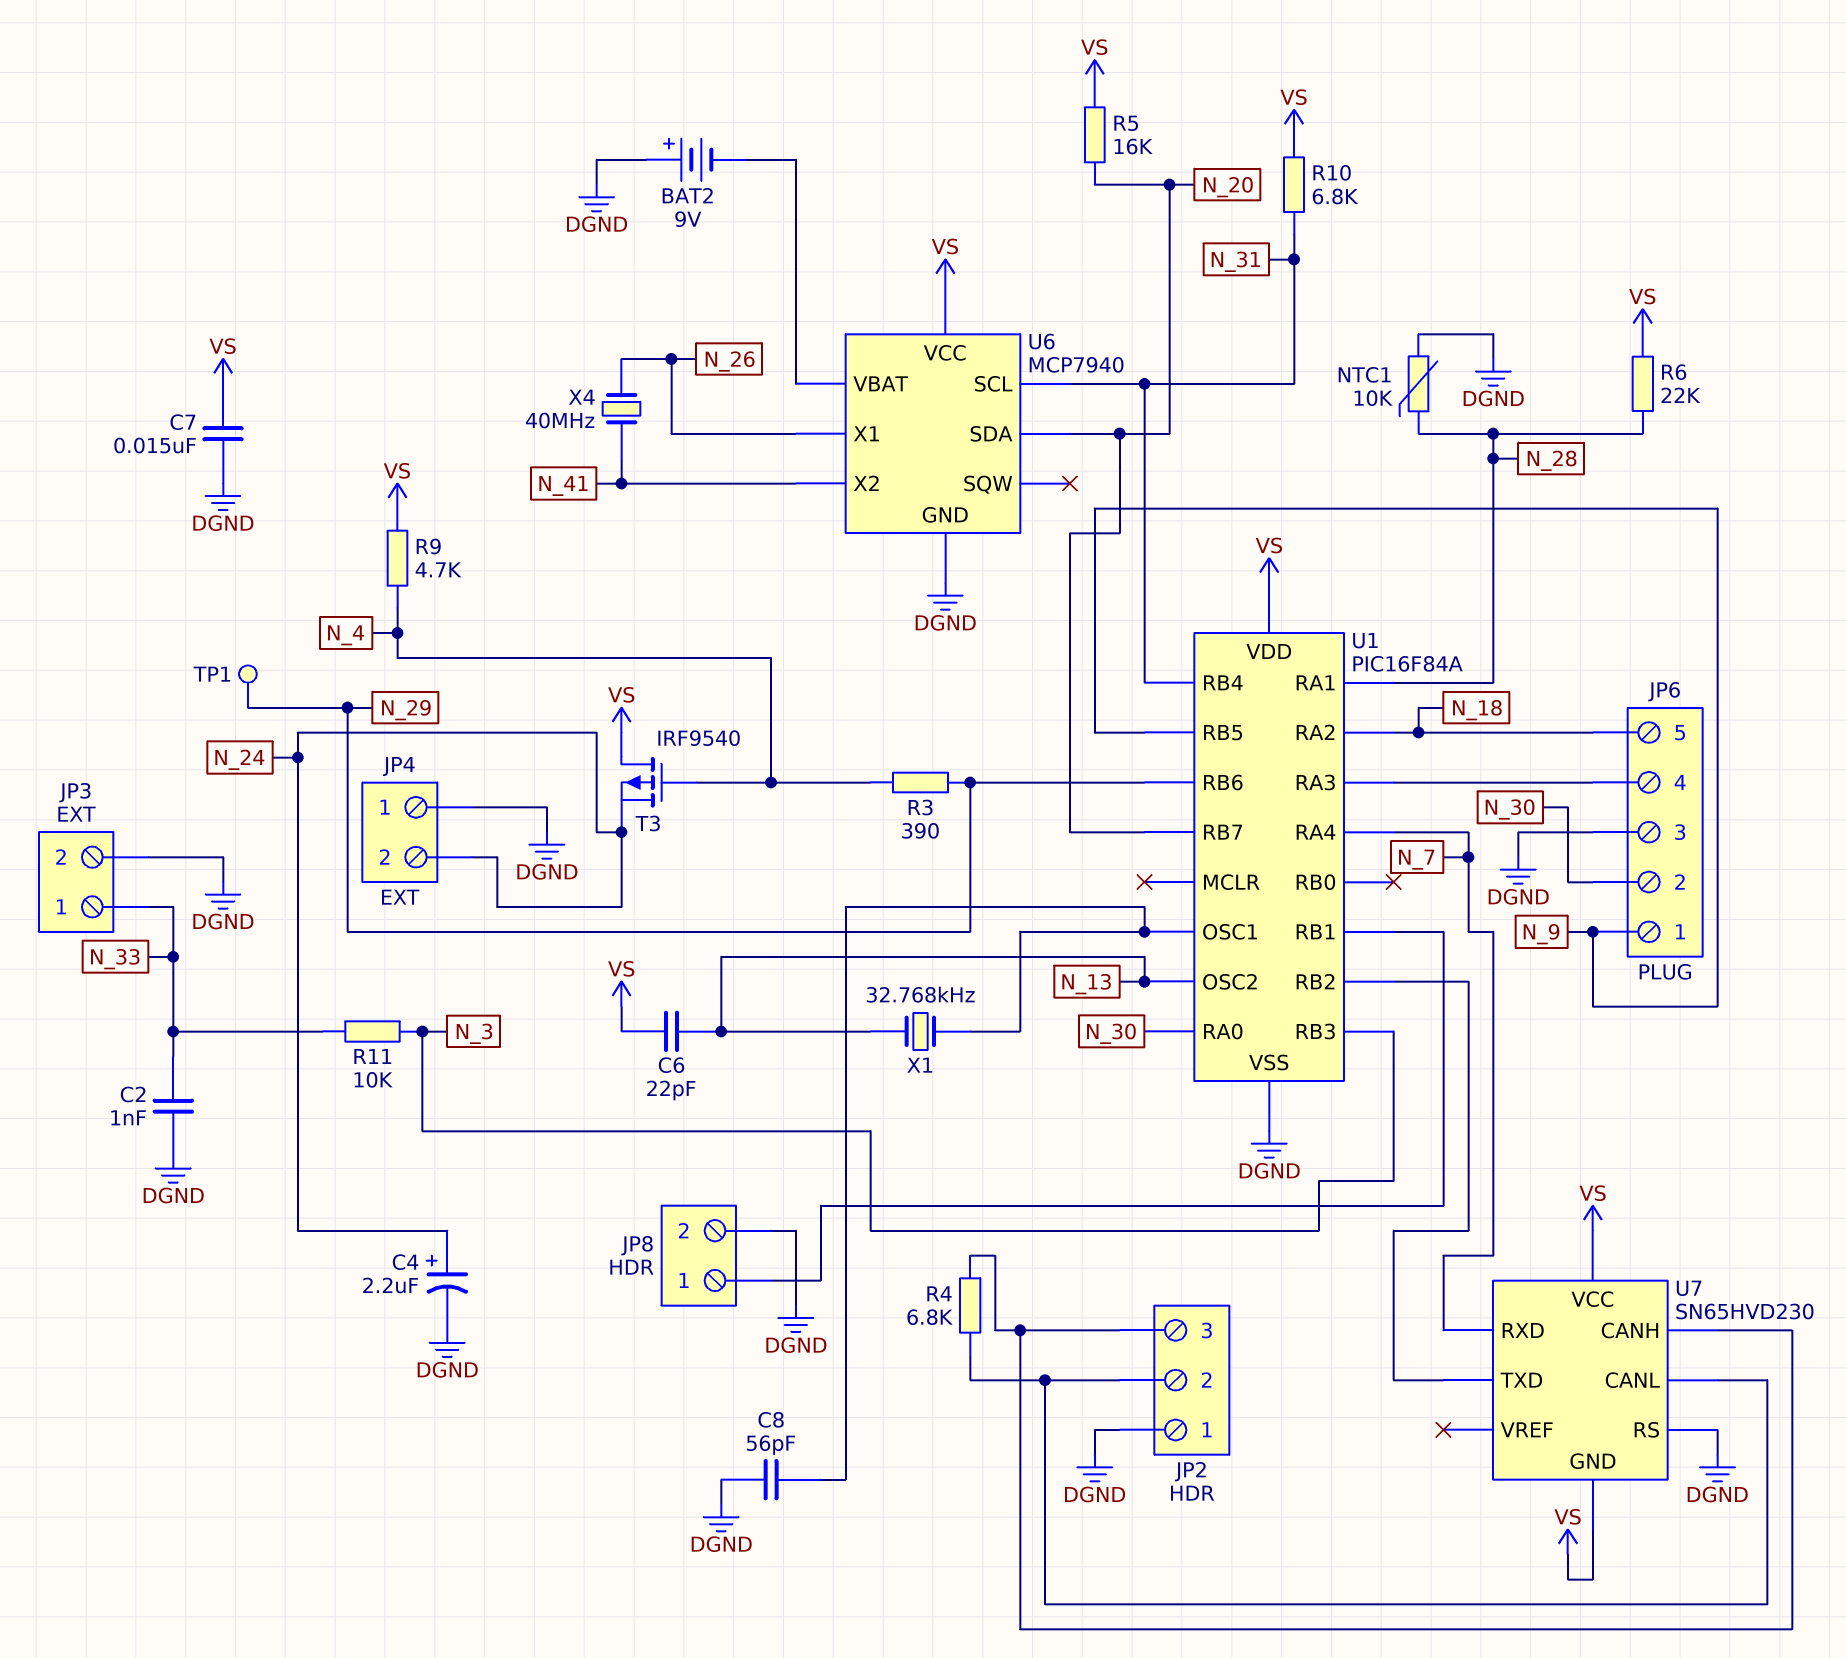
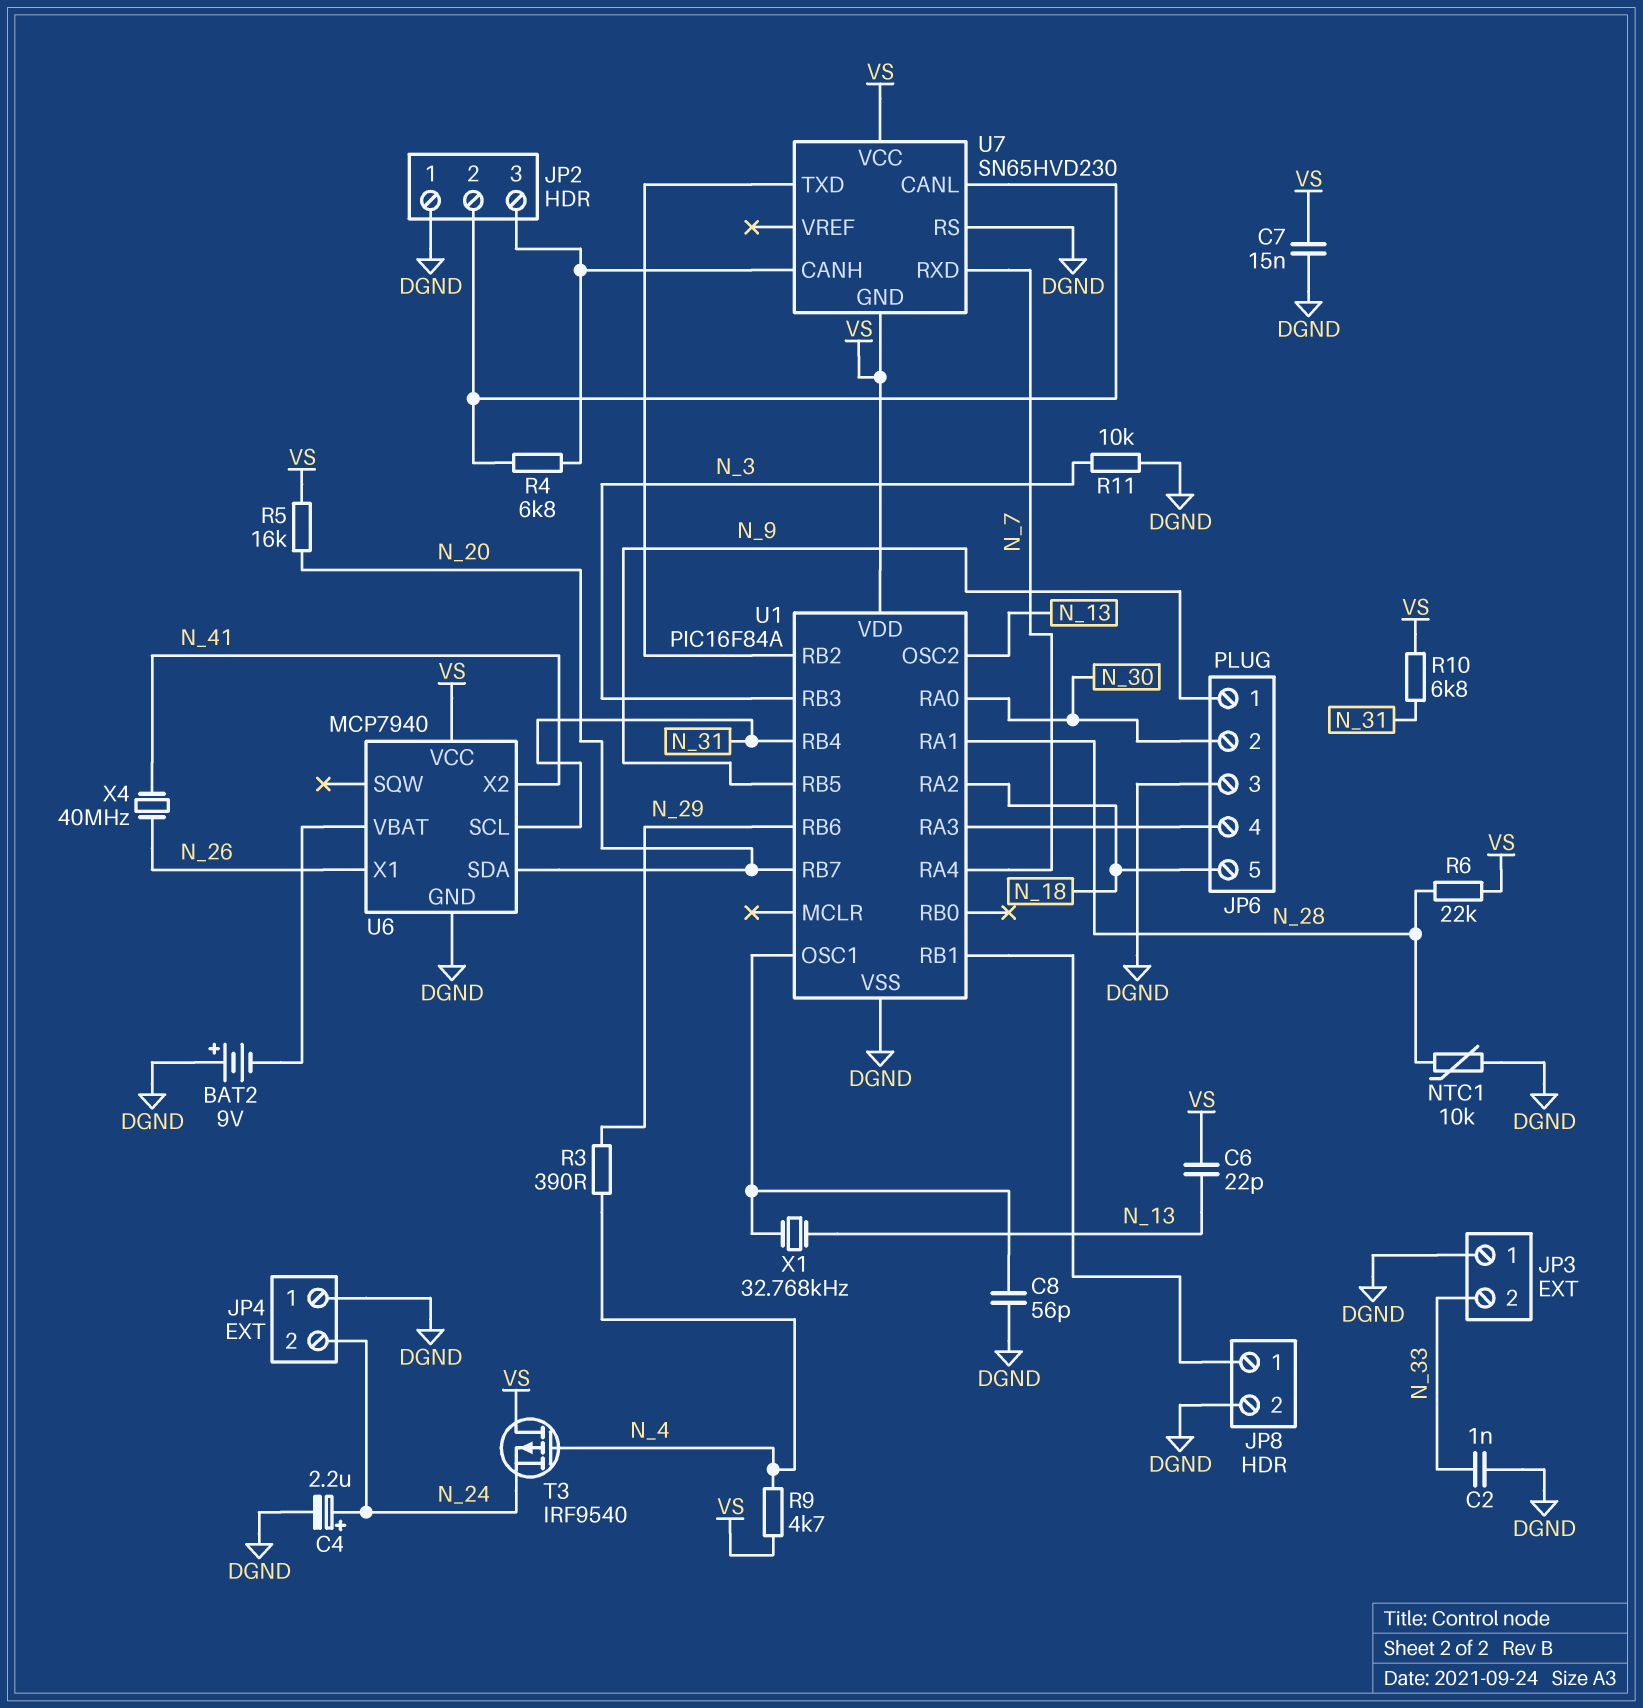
JP3 pin 1: N_33 -> DGND
JP3 pin 2: DGND -> N_33
R11: 10k (N_3, N_33) -> 10k (DGND, N_3)
TP1: test point (N_29) -> none

